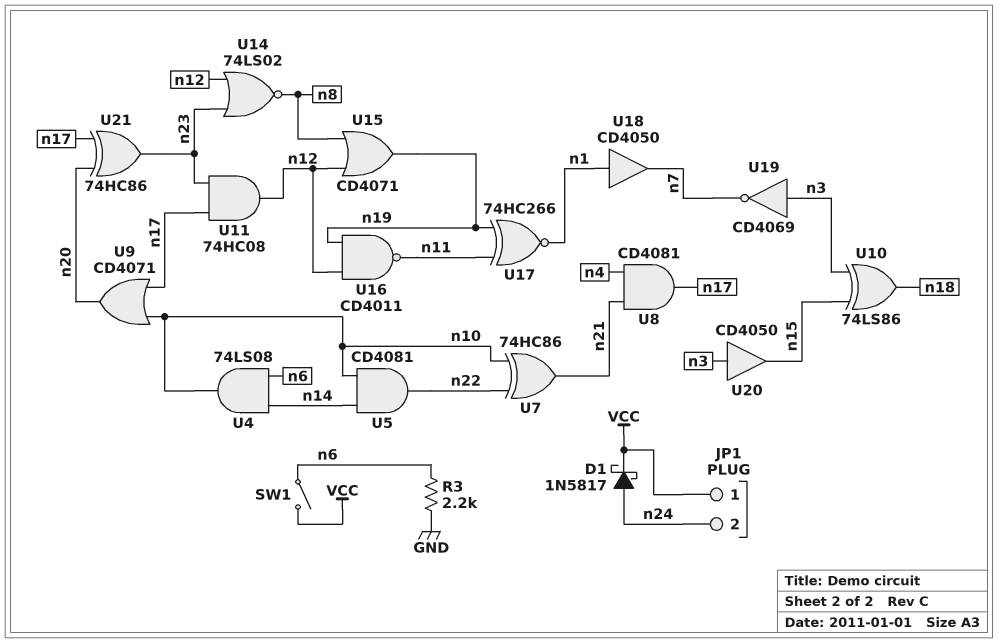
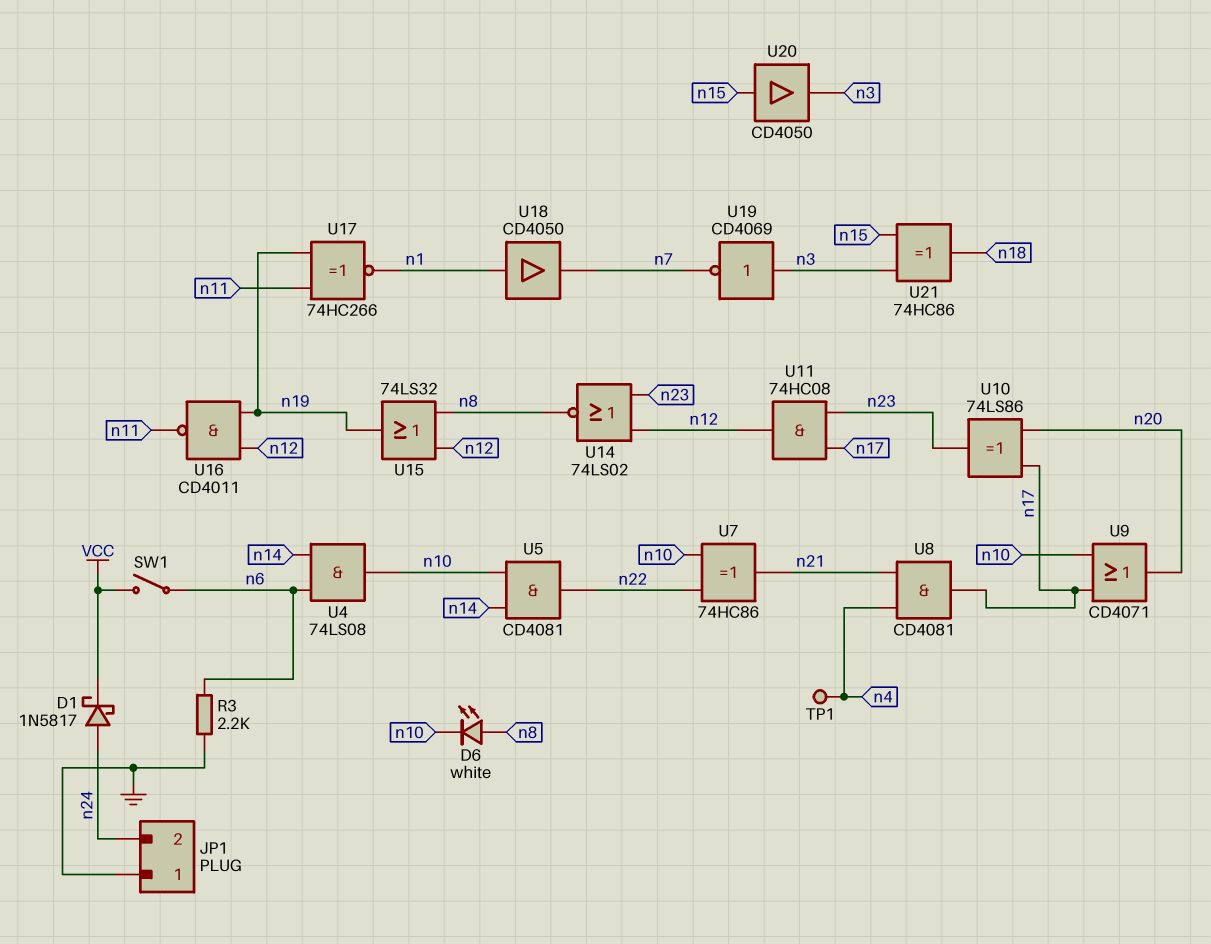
D6: none -> LED white (A n8, K n10)
JP1 pin 1: VCC -> GND
TP1: none -> test point (n4)
U10: XOR 74LS86 (in n3, in n15, out n18) -> XOR 74LS86 (in n17, in n20, out n23)
U15: OR CD4071 (in n8, in n12, out n19) -> OR 74LS32 (in n8, in n12, out n19)
U20: buffer CD4050 (in n3, out n15) -> buffer CD4050 (in n15, out n3)
U21: XOR 74HC86 (in n17, in n20, out n23) -> XOR 74HC86 (in n3, in n15, out n18)

